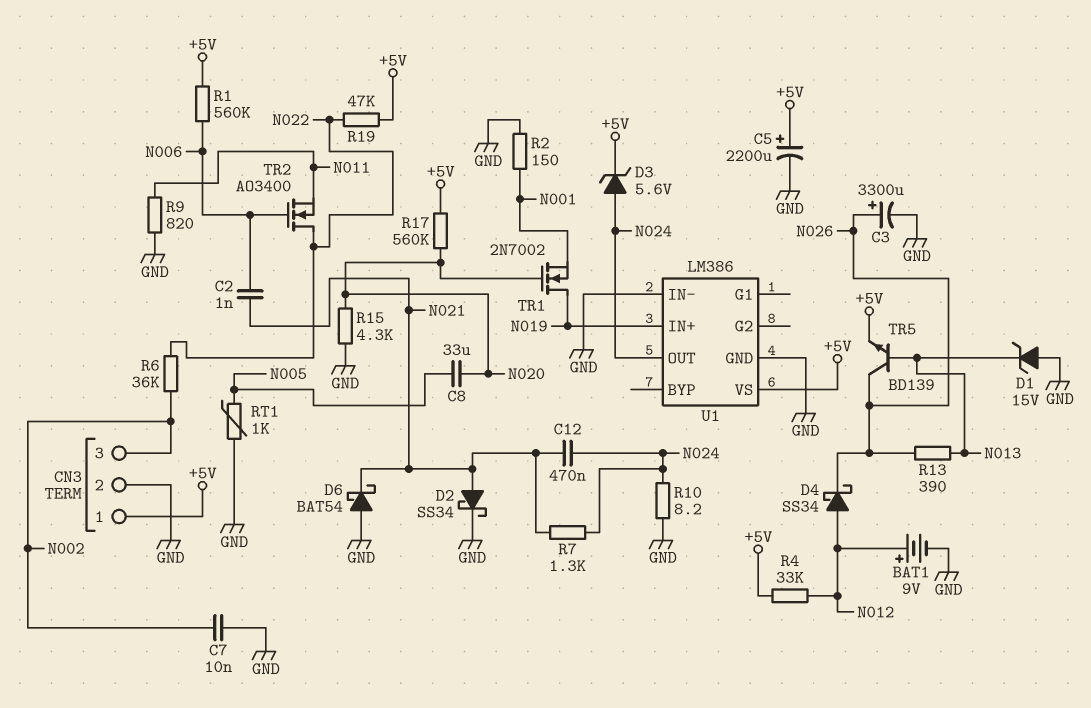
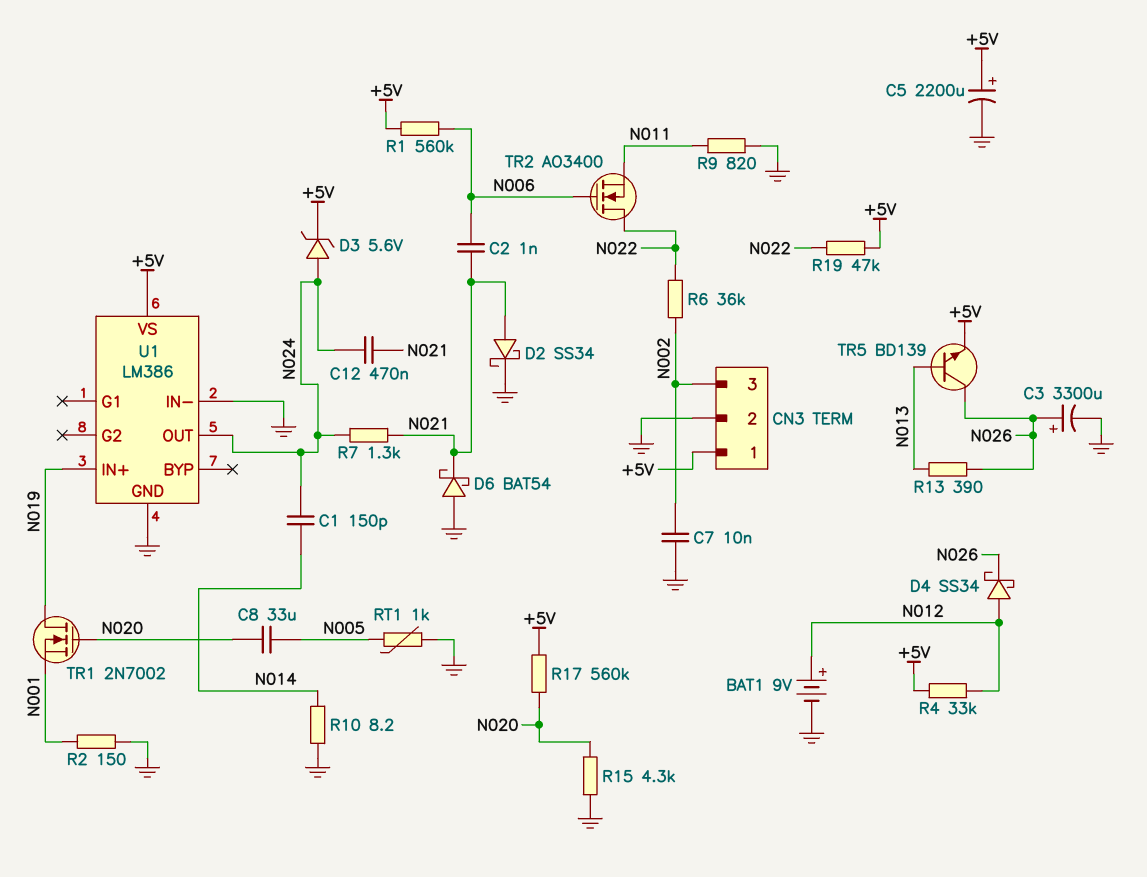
C1: none -> 150pF (N014, N024)
D1: zener 15V (A GND, K N013) -> none
R10: 8.2 (GND, N024) -> 8.2 (GND, N014)

